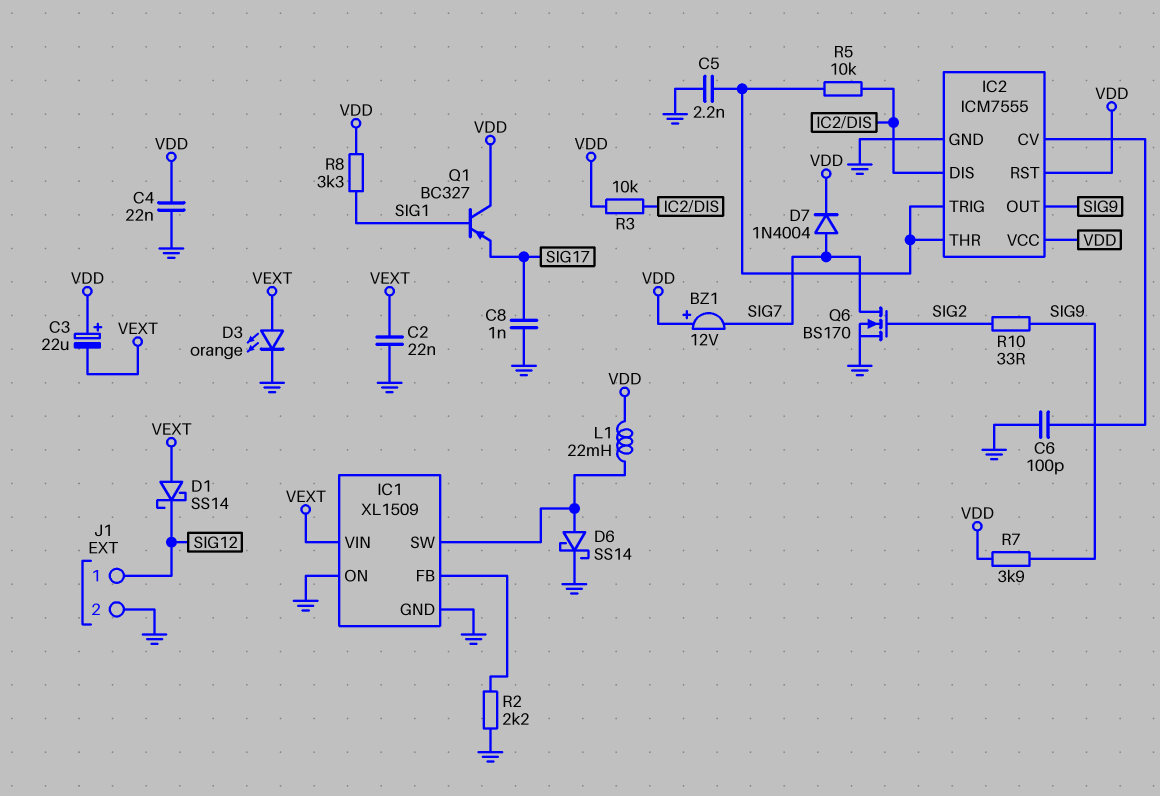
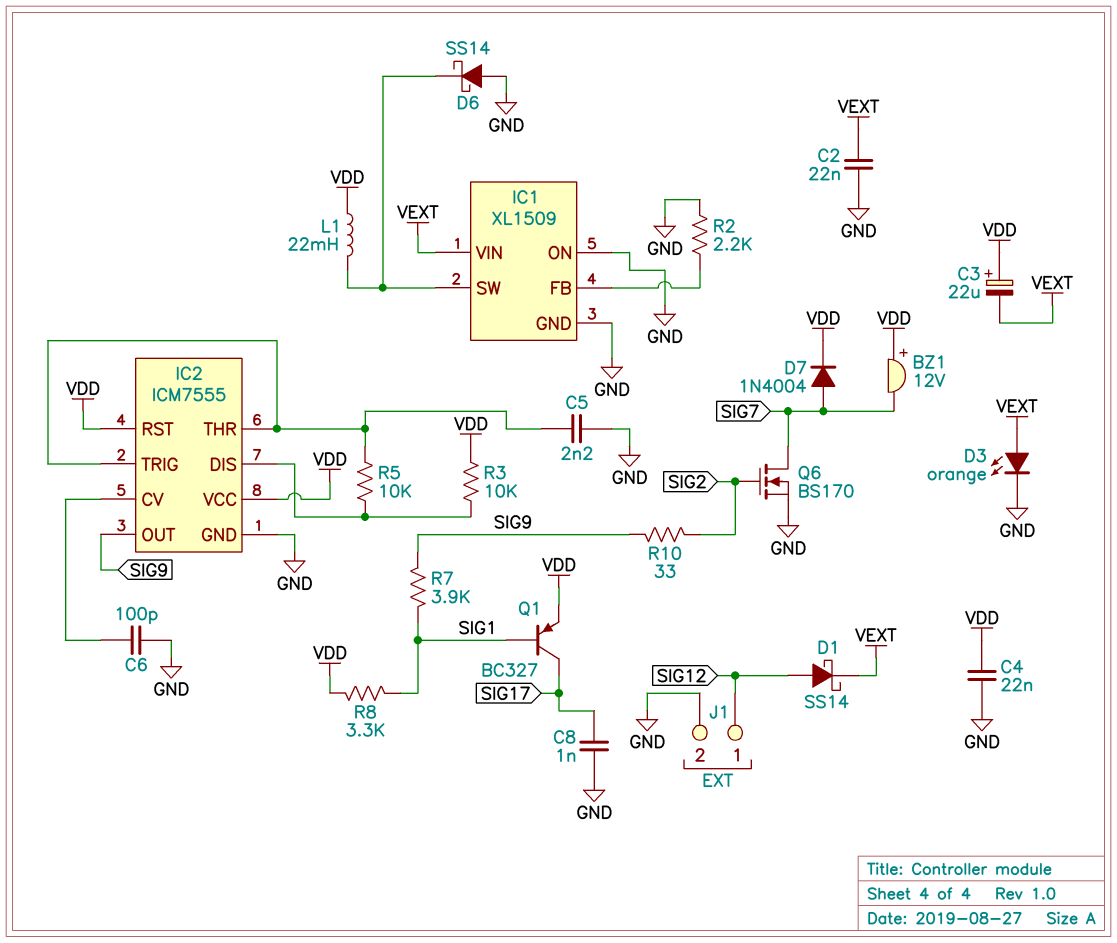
D1: schottky SS14 (A VEXT, K SIG12) -> schottky SS14 (A SIG12, K VEXT)
D6: schottky SS14 (A IC1/SW, K GND) -> schottky SS14 (A GND, K IC1/SW)
Q1: PNP BC327 (B SIG1, C VDD, E SIG17) -> PNP BC327 (B SIG1, C SIG17, E VDD)
R7: 3.9k (SIG9, VDD) -> 3.9k (SIG1, SIG9)

